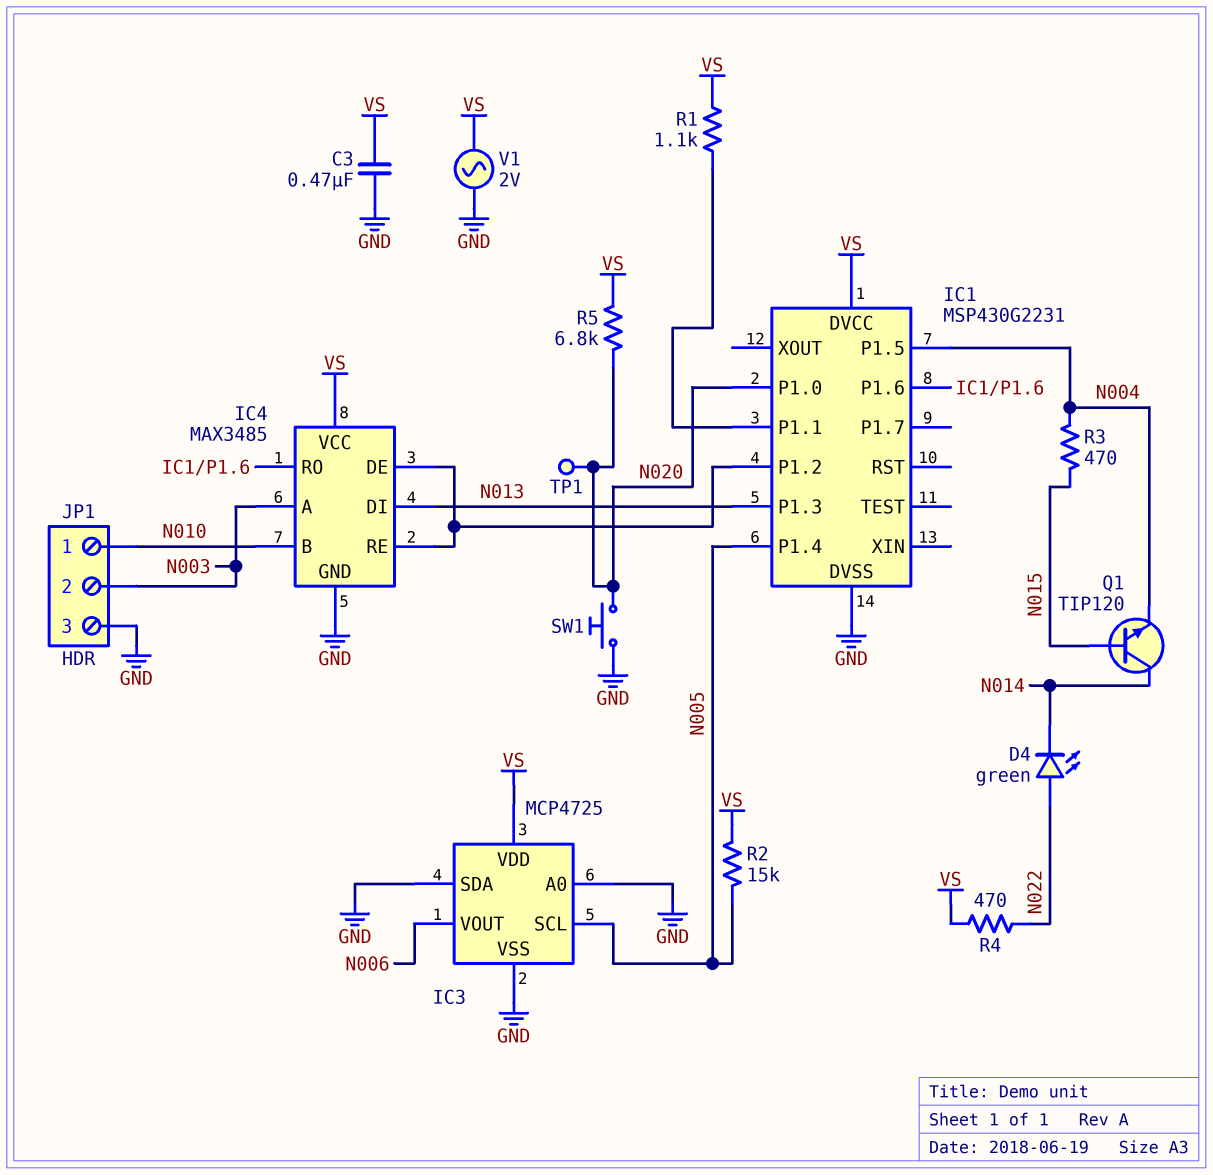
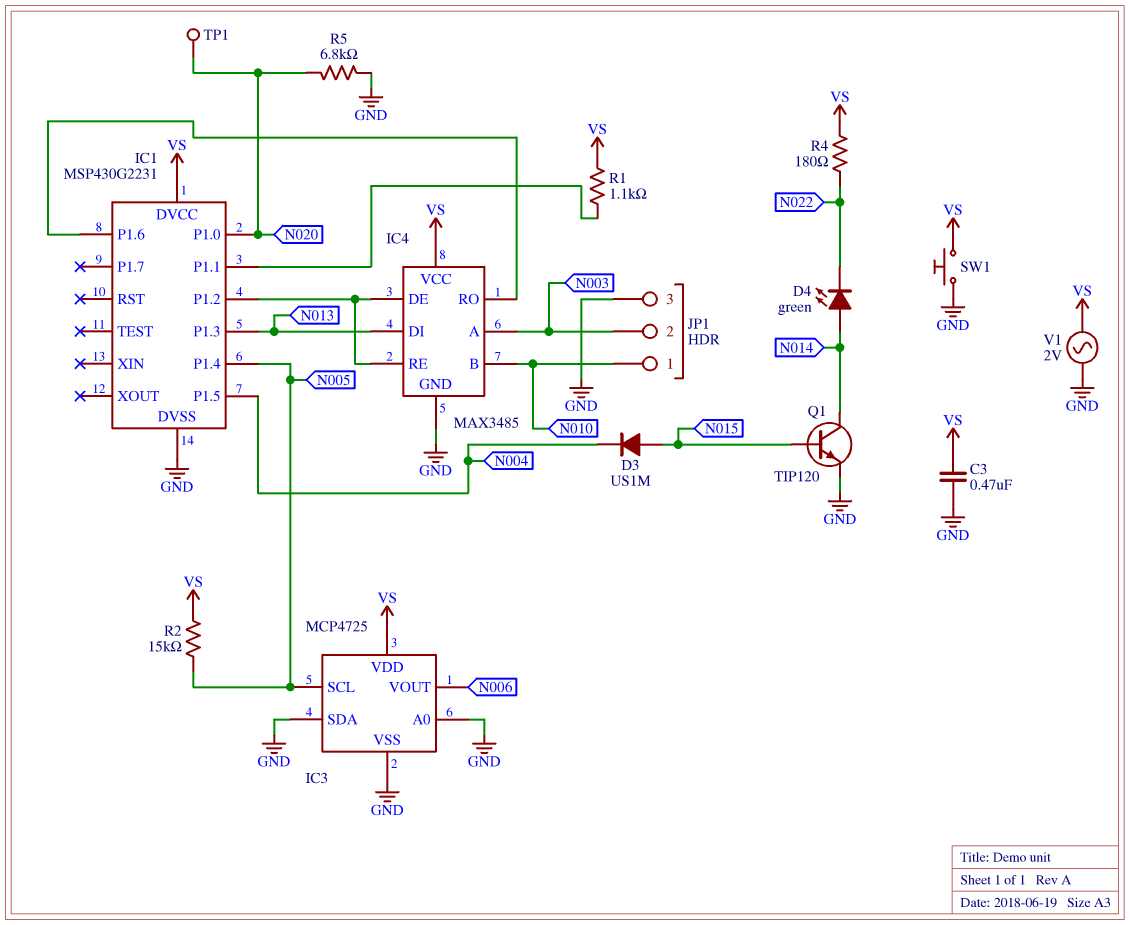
D3: none -> diode US1M (A N015, K N004)
D4: LED green (A N022, K N014) -> LED green (A N014, K N022)
Q1: NPN TIP120 (B N015, C N014, E N004) -> NPN TIP120 (B N015, C N014, E GND)
R3: 470 (N004, N015) -> none
R4: 470 (N022, VS) -> 180 (N022, VS)
R5: 6.8k (N020, VS) -> 6.8k (GND, N020)
SW1: button (GND, N020) -> button (GND, VS)

